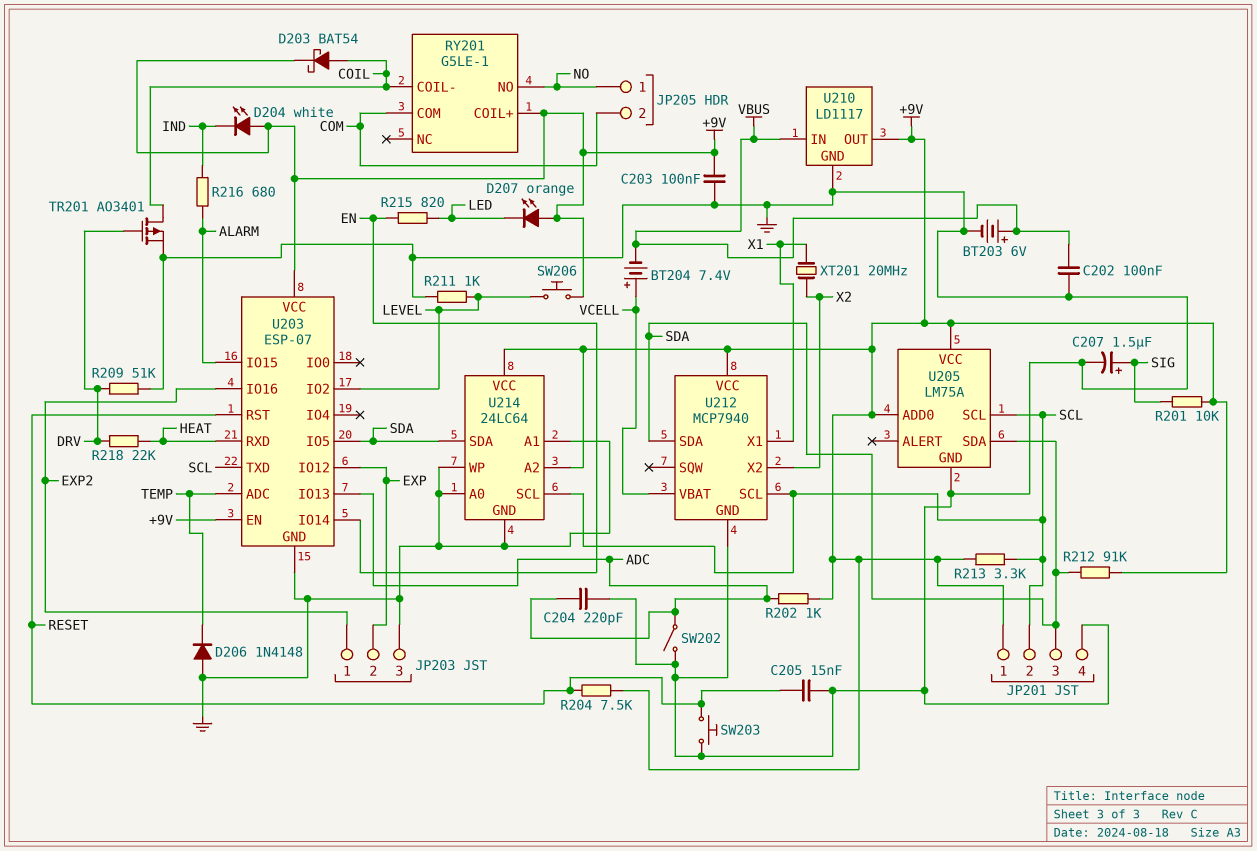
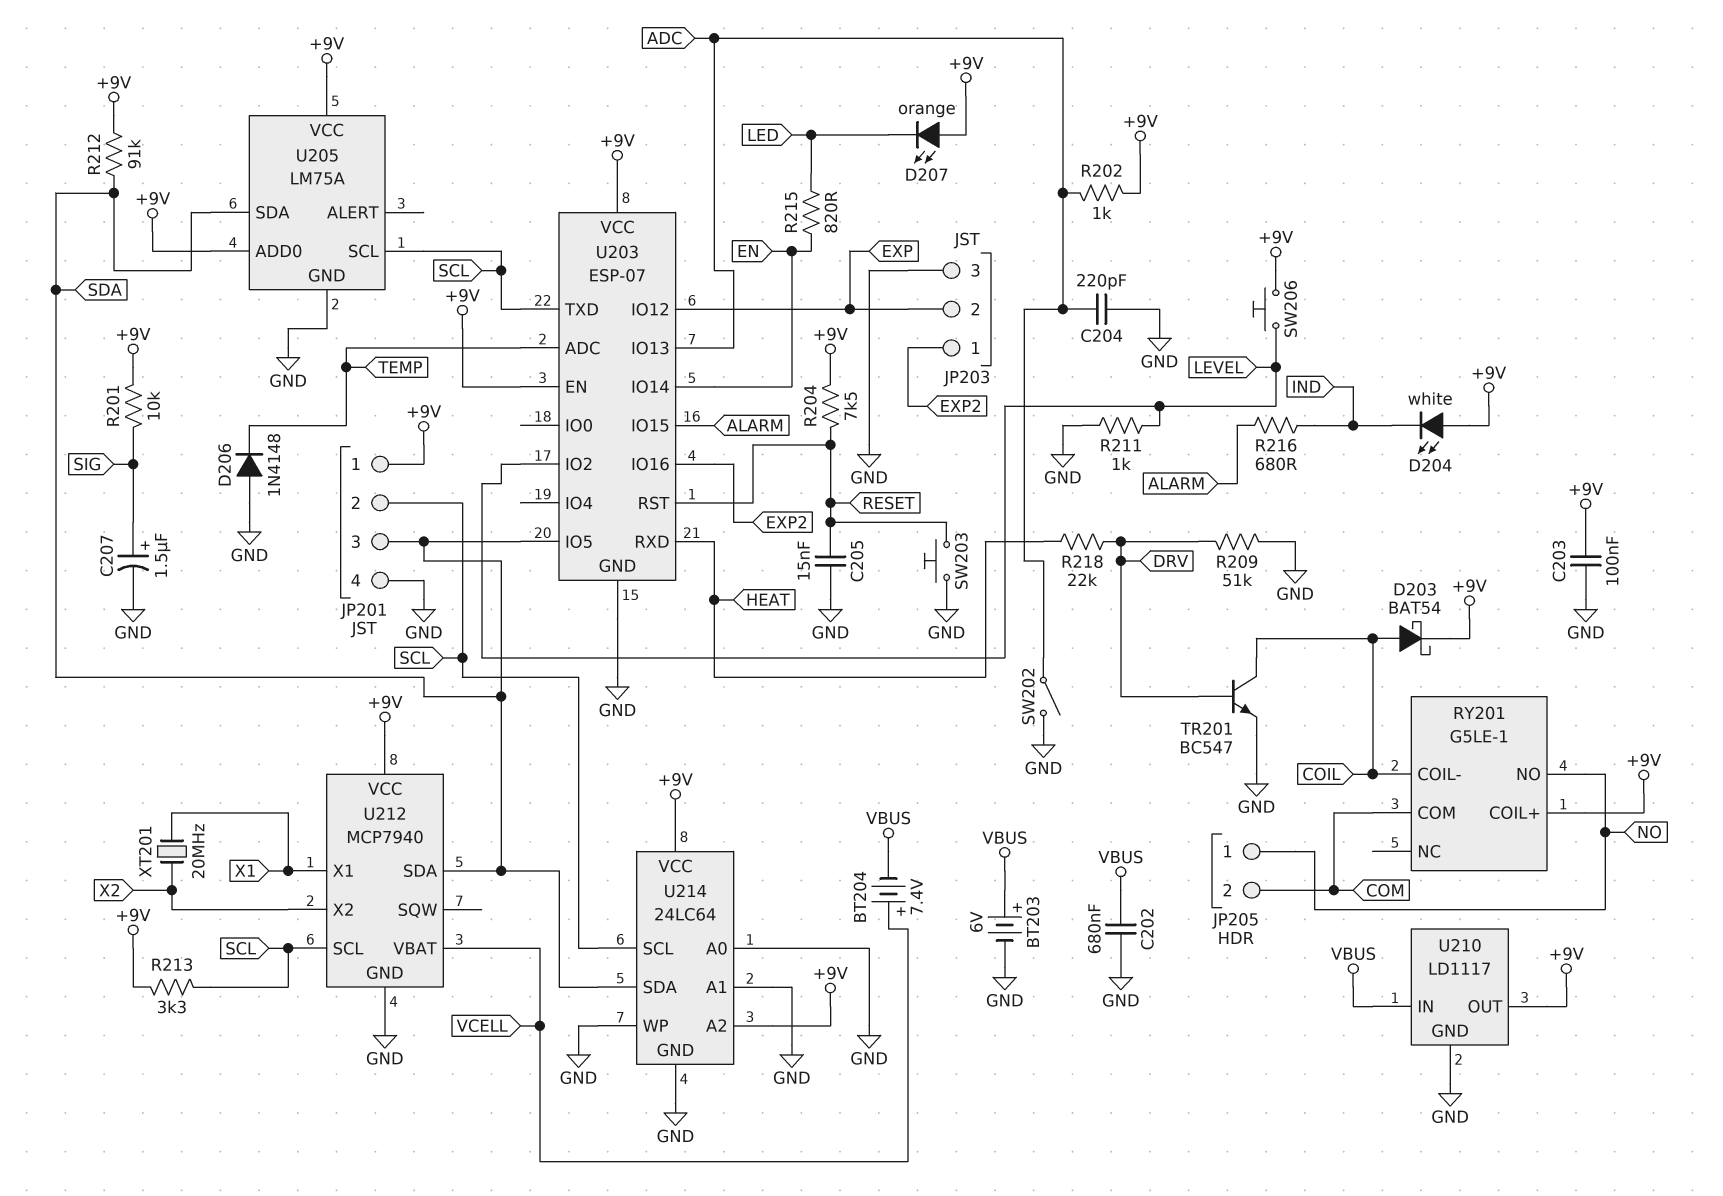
C202: 100nF (GND, VBUS) -> 680nF (GND, VBUS)
TR201: PMOS AO3401 (G DRV, D COIL, S GND) -> NPN BC547 (B DRV, C COIL, E GND)

